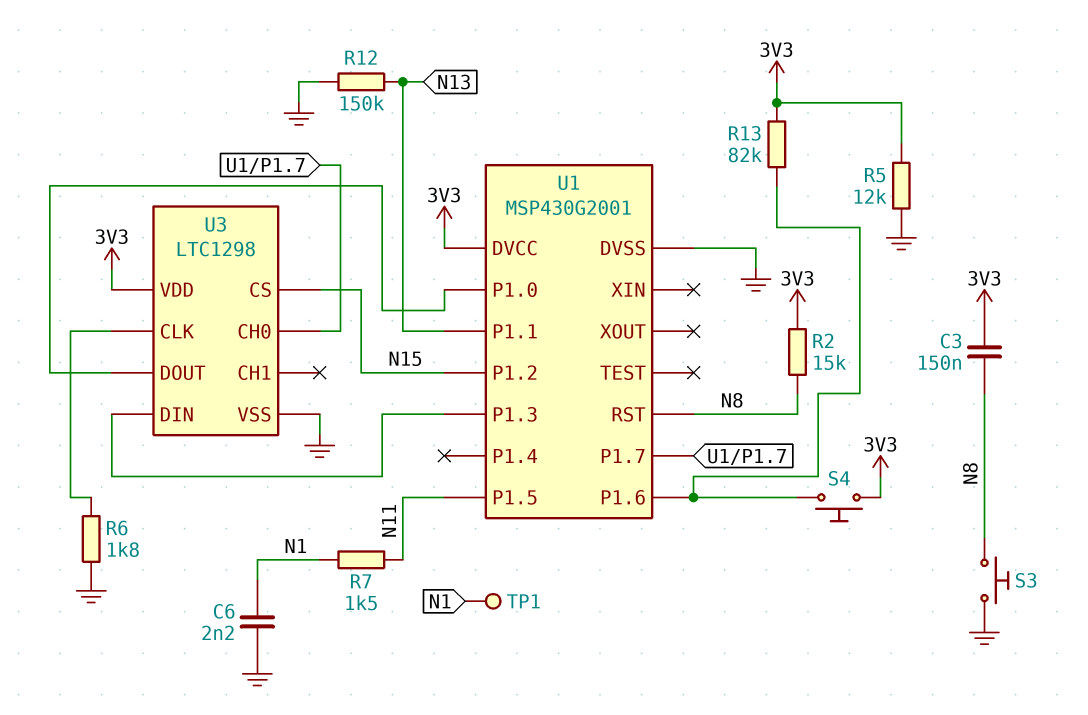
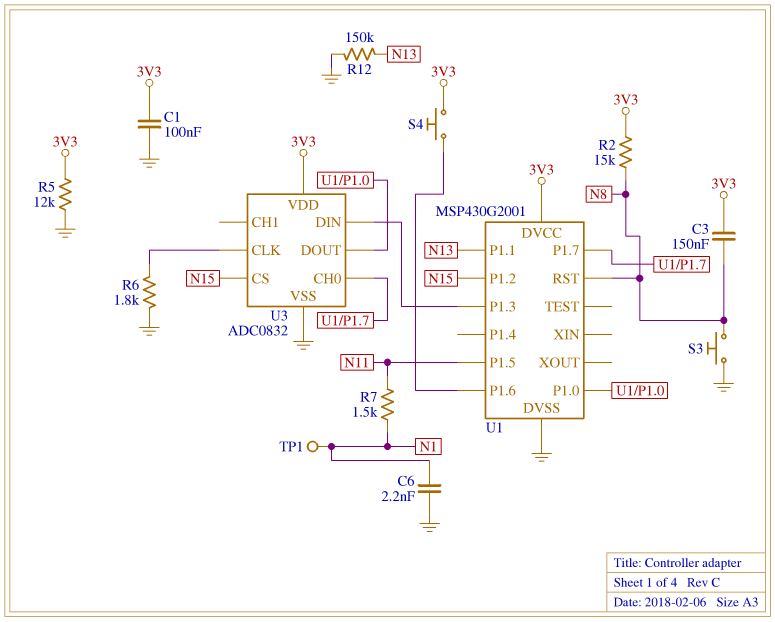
C1: none -> 100nF (3V3, GND)
R13: 82k (3V3, U1/P1.6) -> none
U3: LTC1298 -> ADC0832

